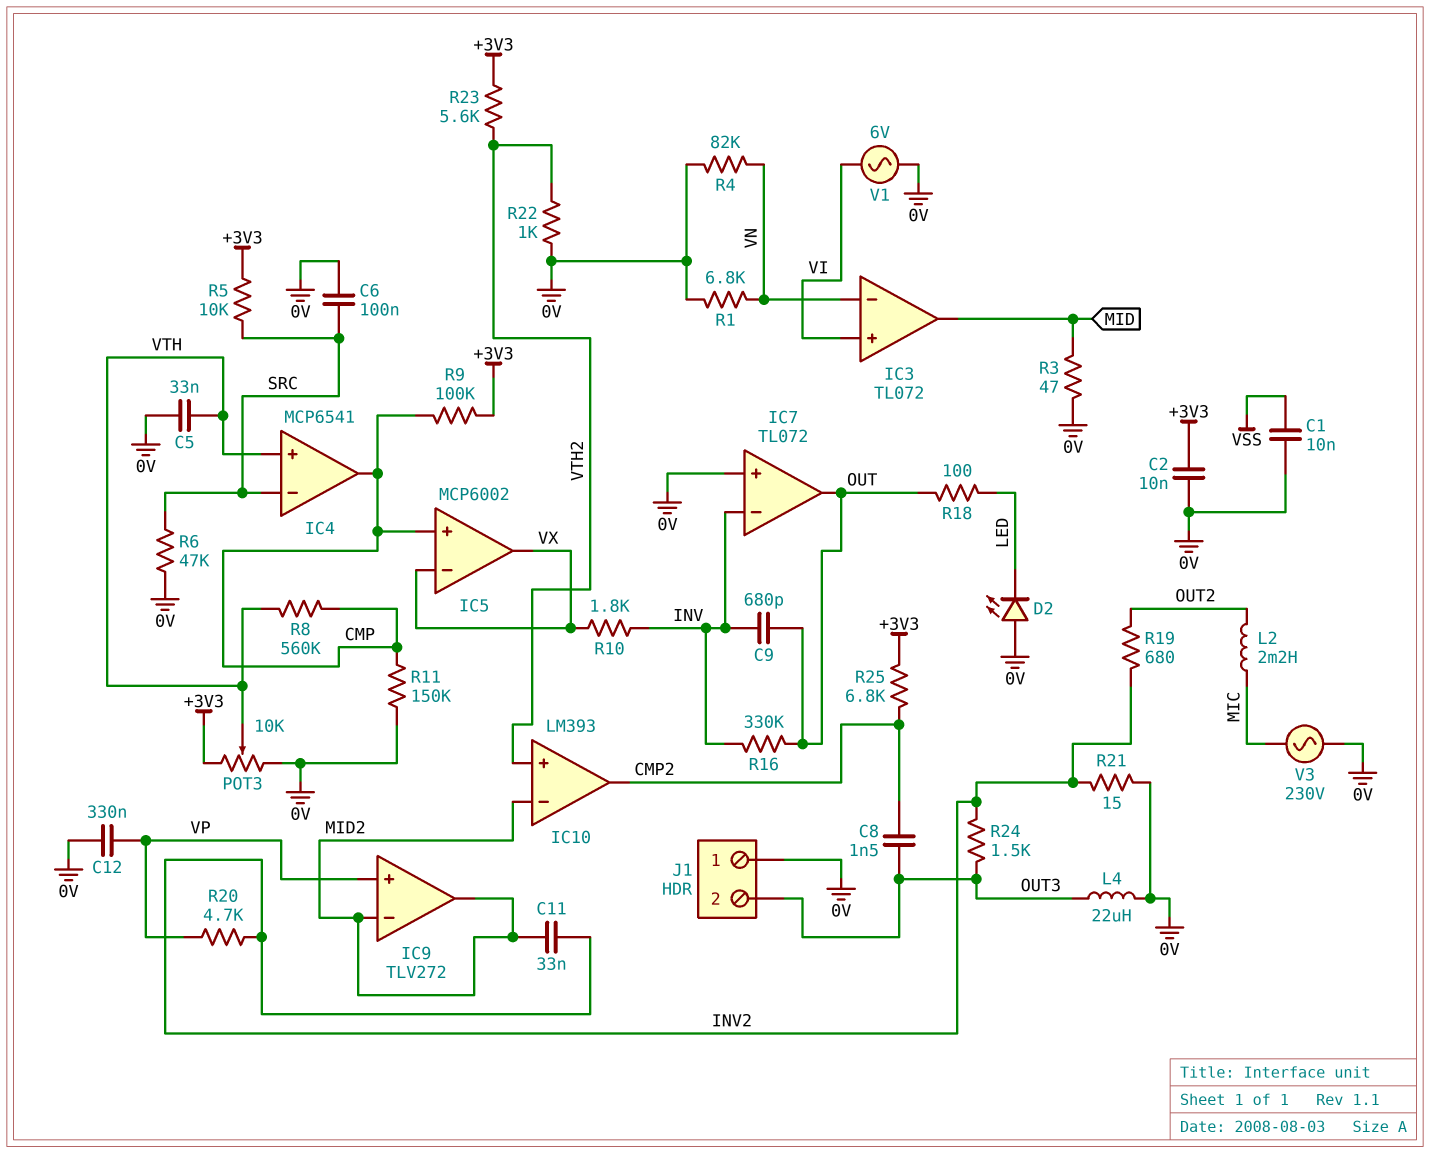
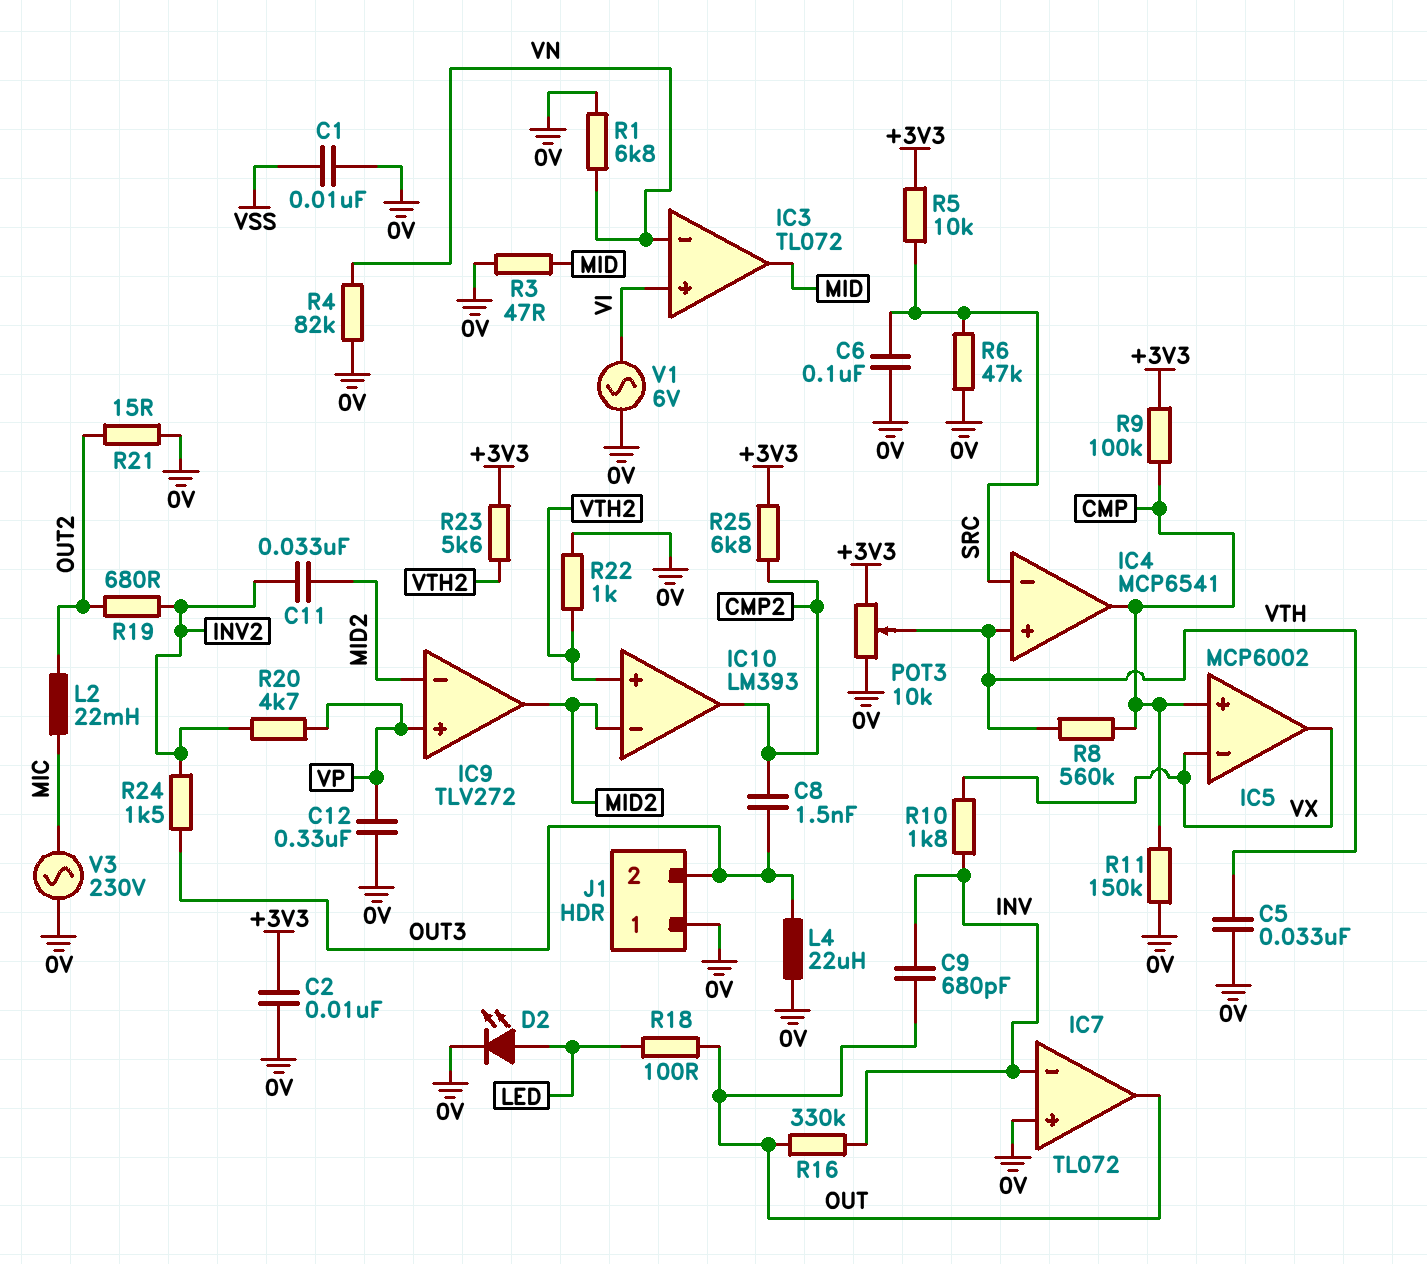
D2: LED (A 0V, K LED) -> LED (A LED, K 0V)
L2: 2.2mH (MIC, OUT2) -> 22mH (MIC, OUT2)
R21: 15 (0V, INV2) -> 15 (0V, OUT2)

